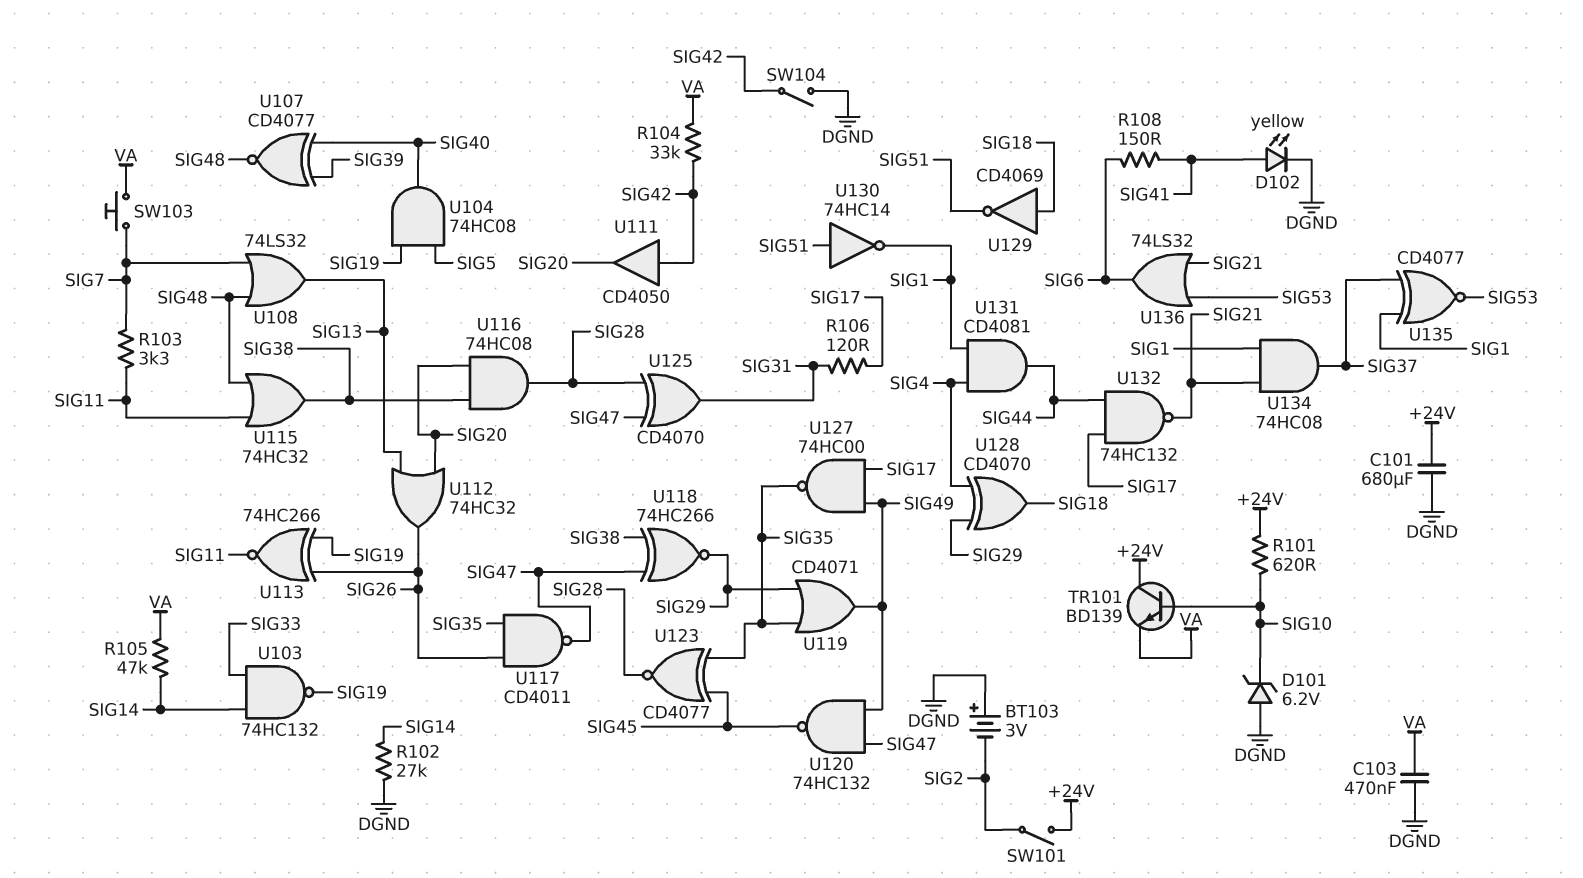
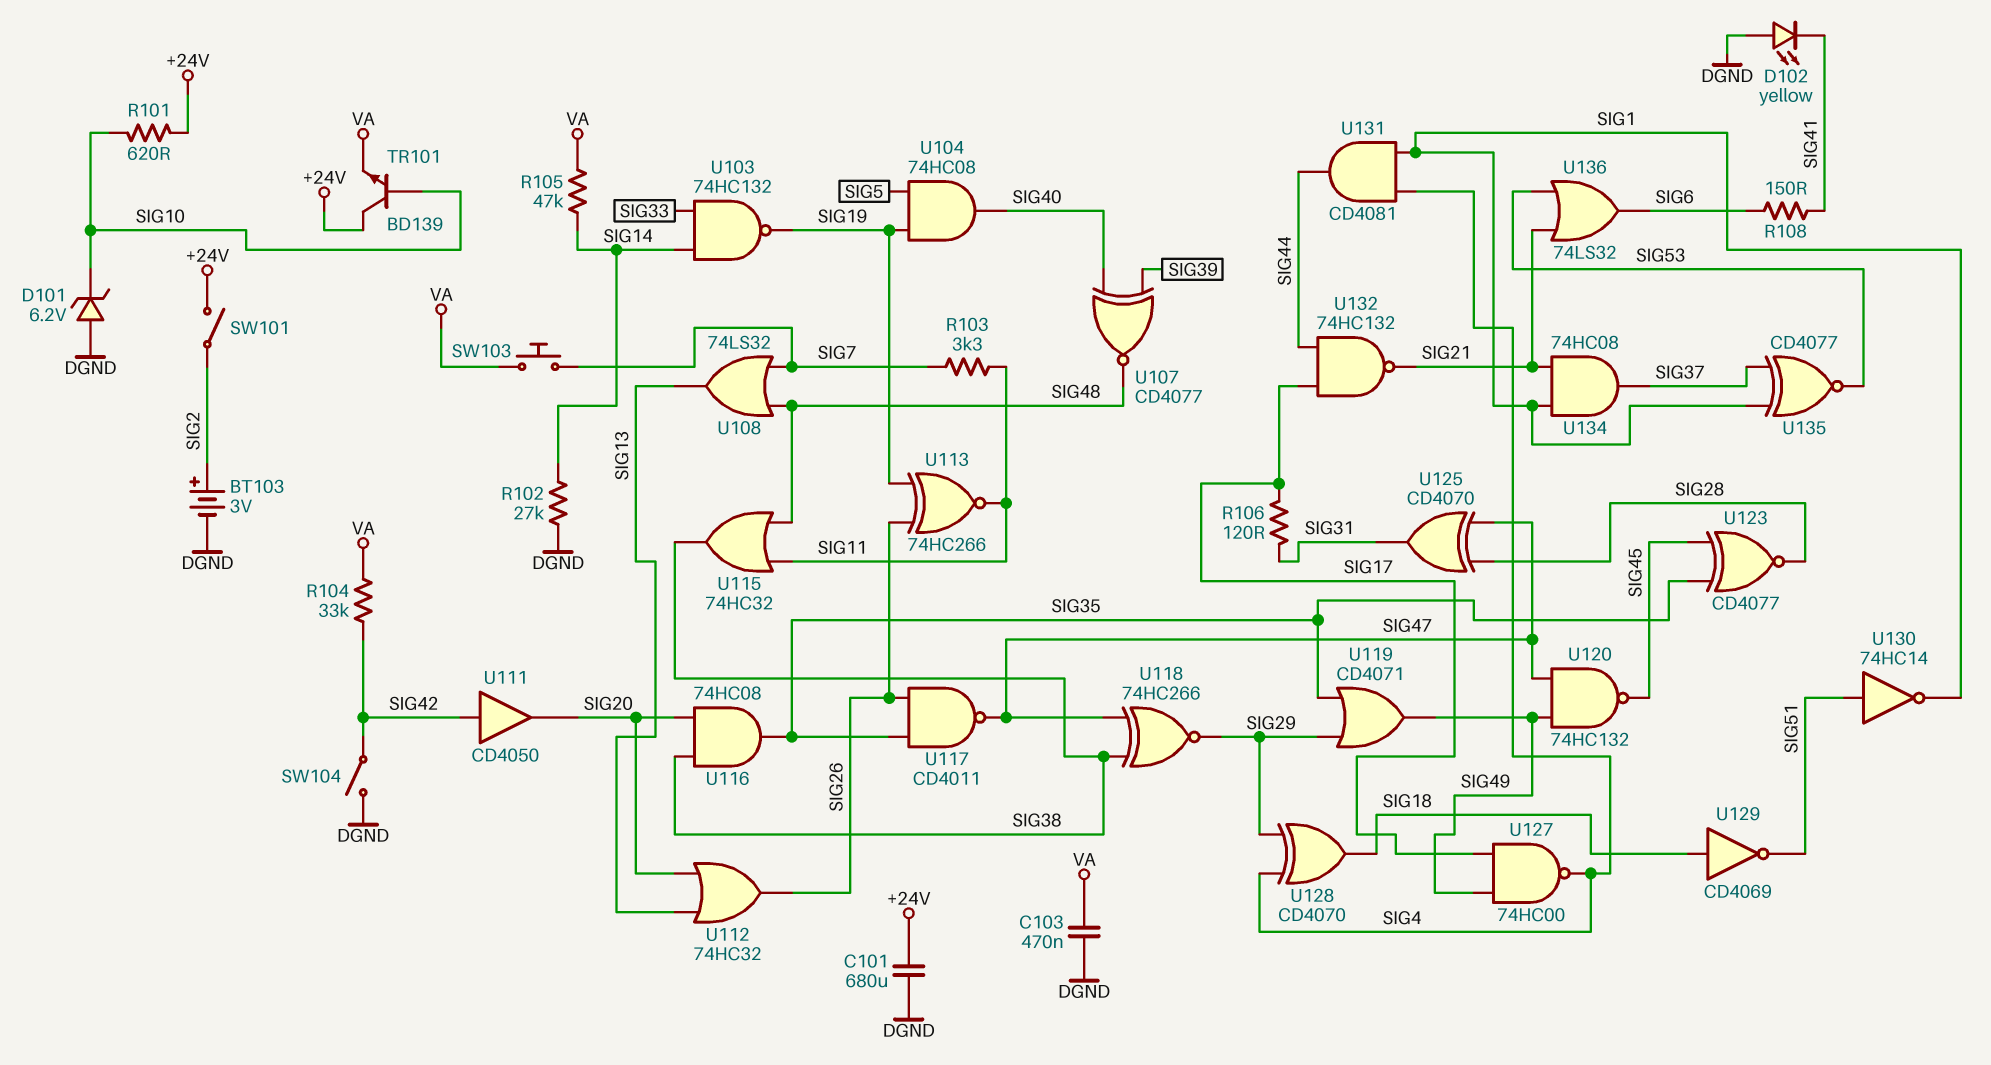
BT103: 3V (plus DGND, minus SIG2) -> 3V (plus SIG2, minus DGND)
D102: LED yellow (A SIG41, K DGND) -> LED yellow (A DGND, K SIG41)
U116: AND 74HC08 (in SIG20, in SIG38, out SIG28) -> AND 74HC08 (in SIG20, in SIG38, out SIG35)
U127: NAND 74HC00 (in SIG17, in SIG49, out SIG35) -> NAND 74HC00 (in SIG17, in SIG49, out SIG4)

